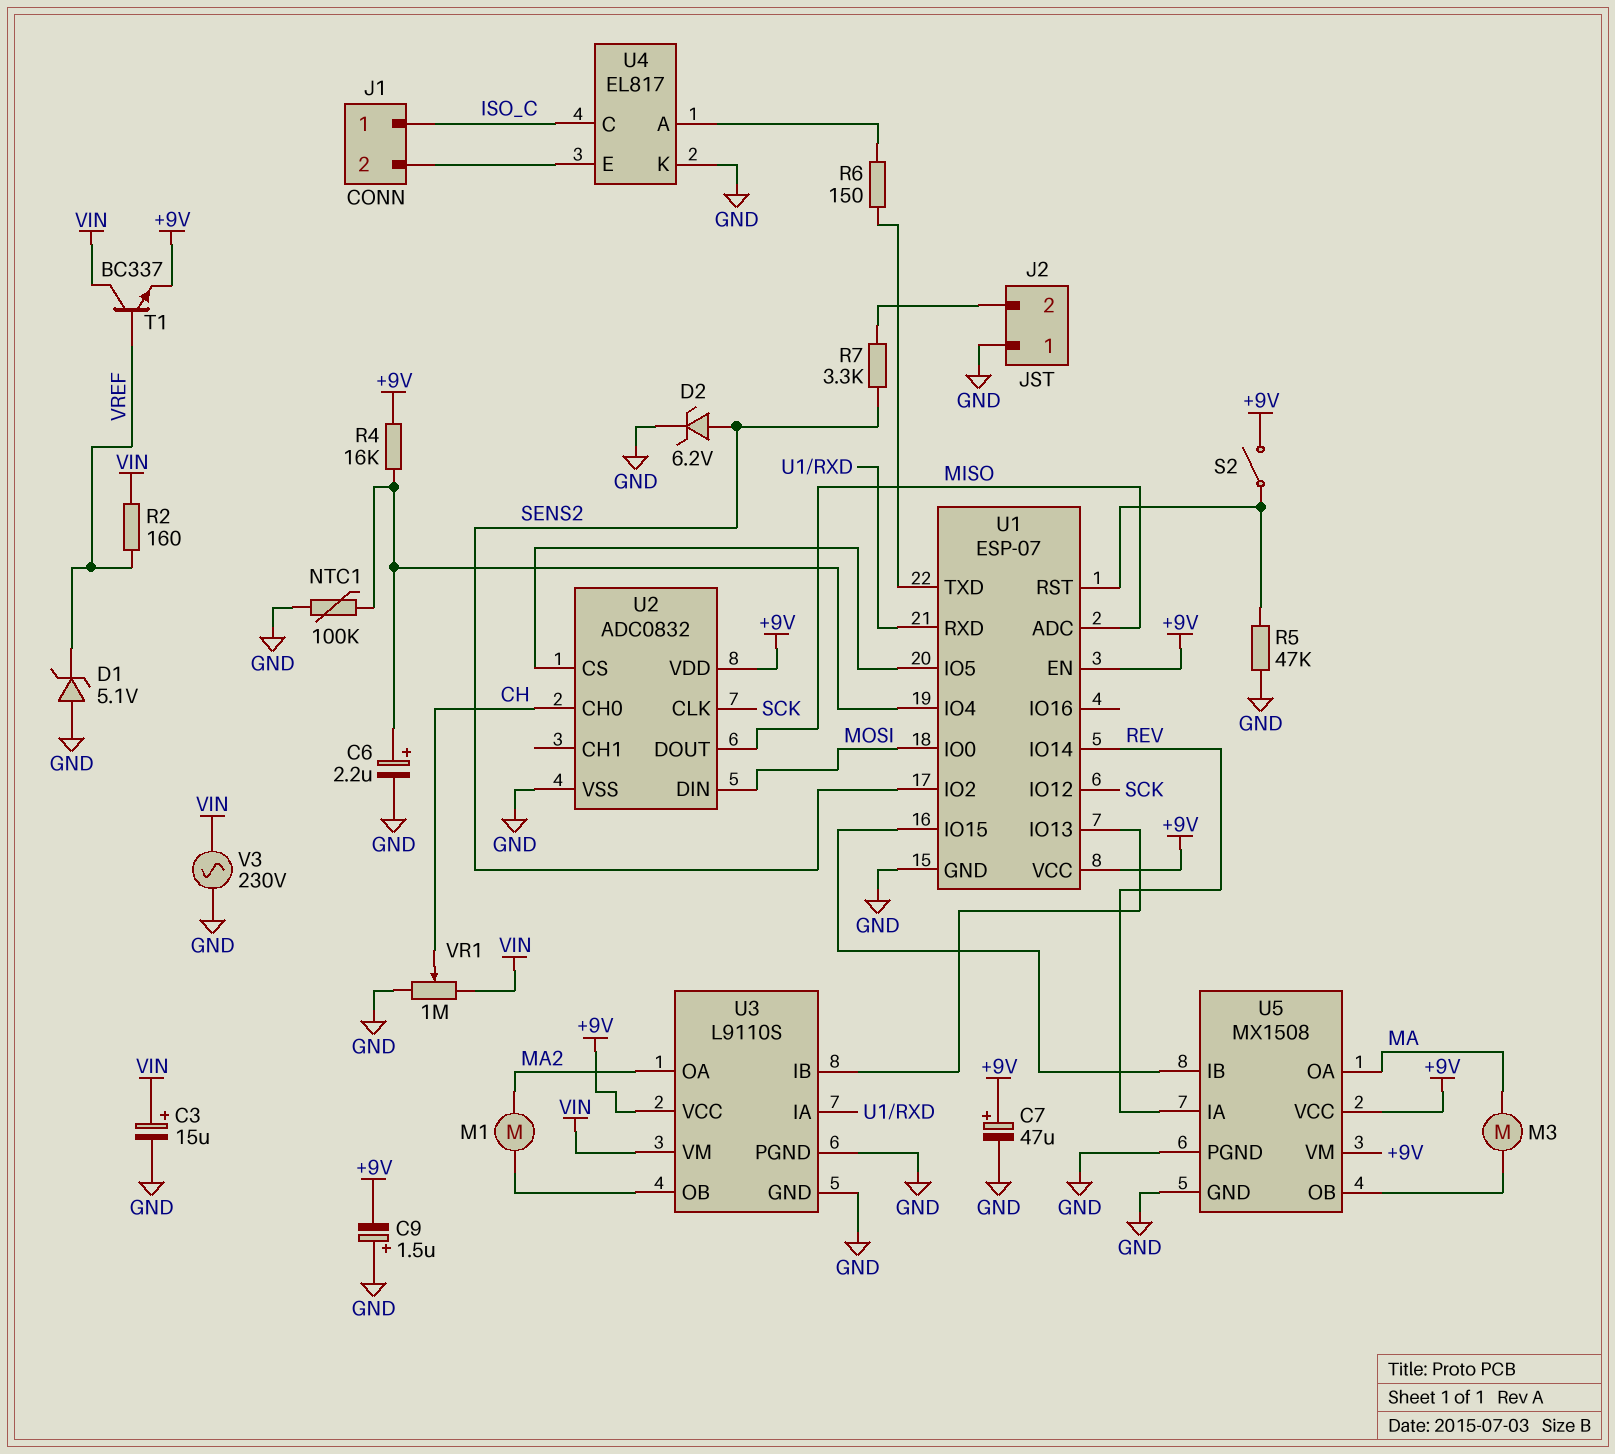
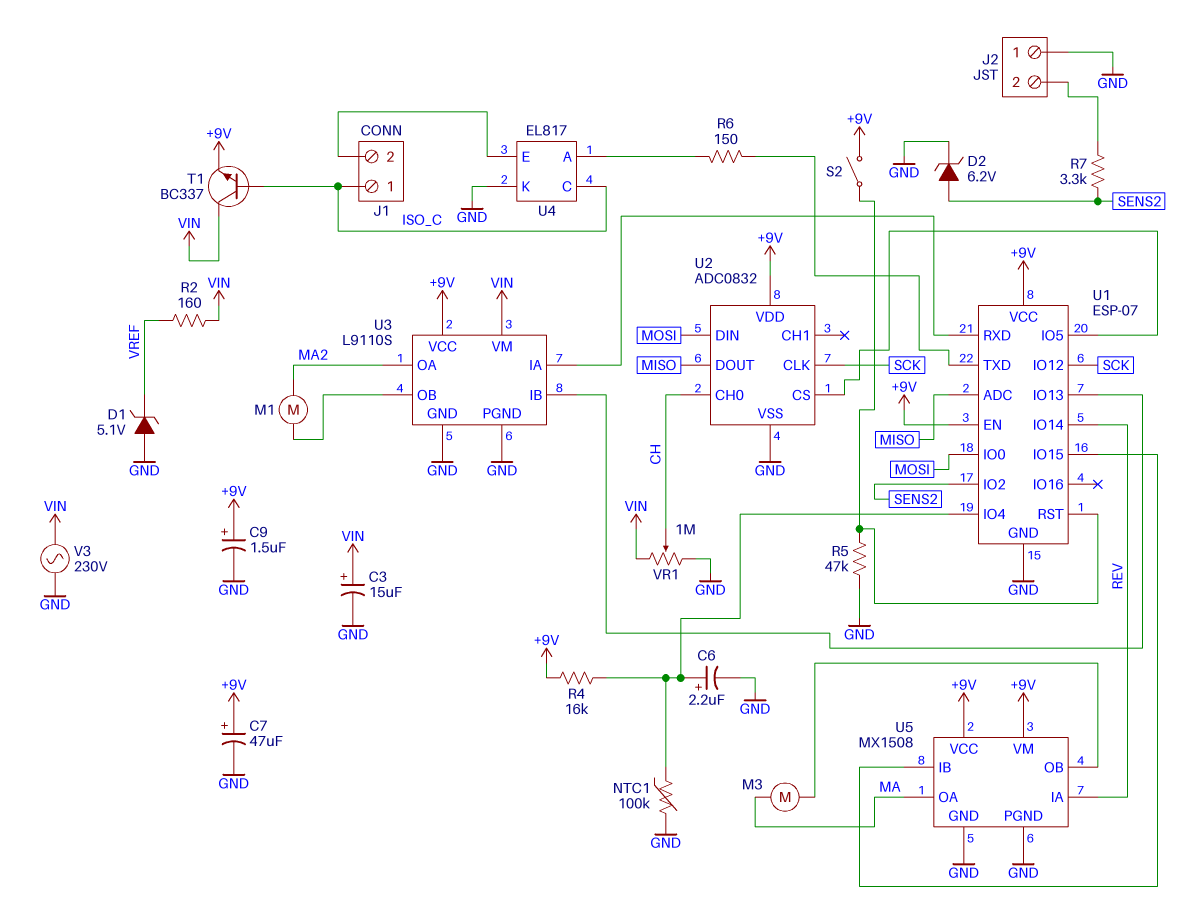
C9: 1.5uF (plus GND, minus +9V) -> 1.5uF (plus +9V, minus GND)
T1: NPN BC337 (B VREF, C VIN, E +9V) -> NPN BC337 (B ISO_C, C VIN, E +9V)

